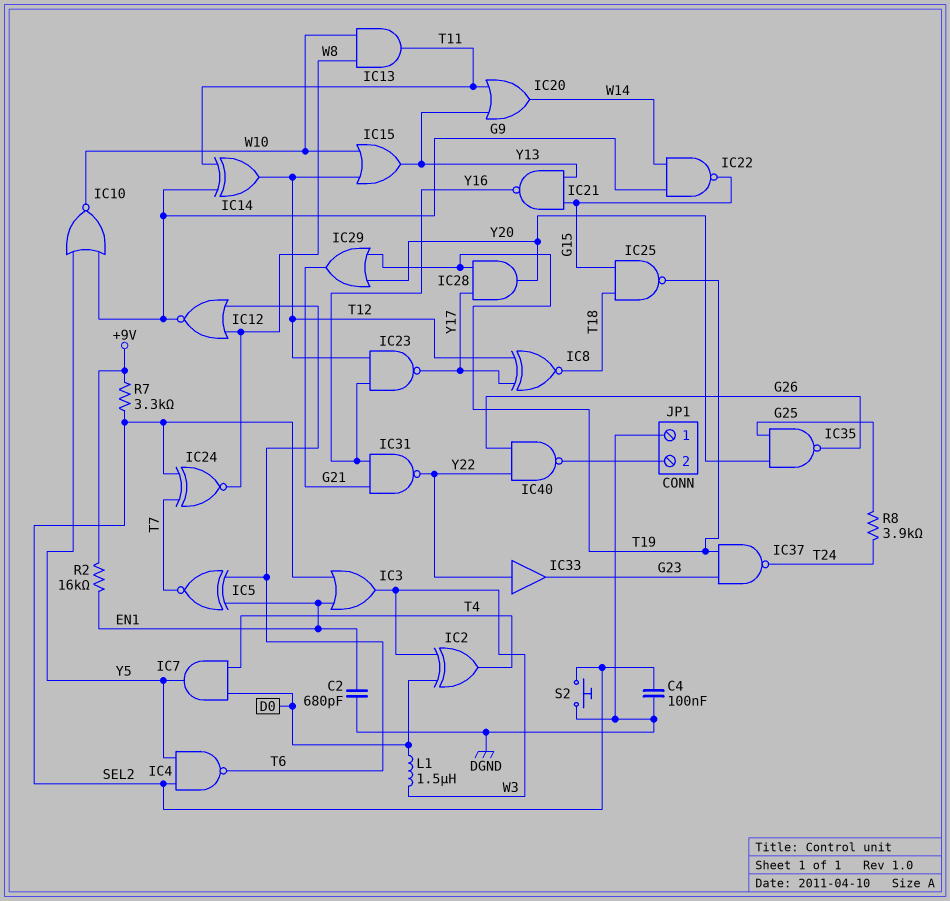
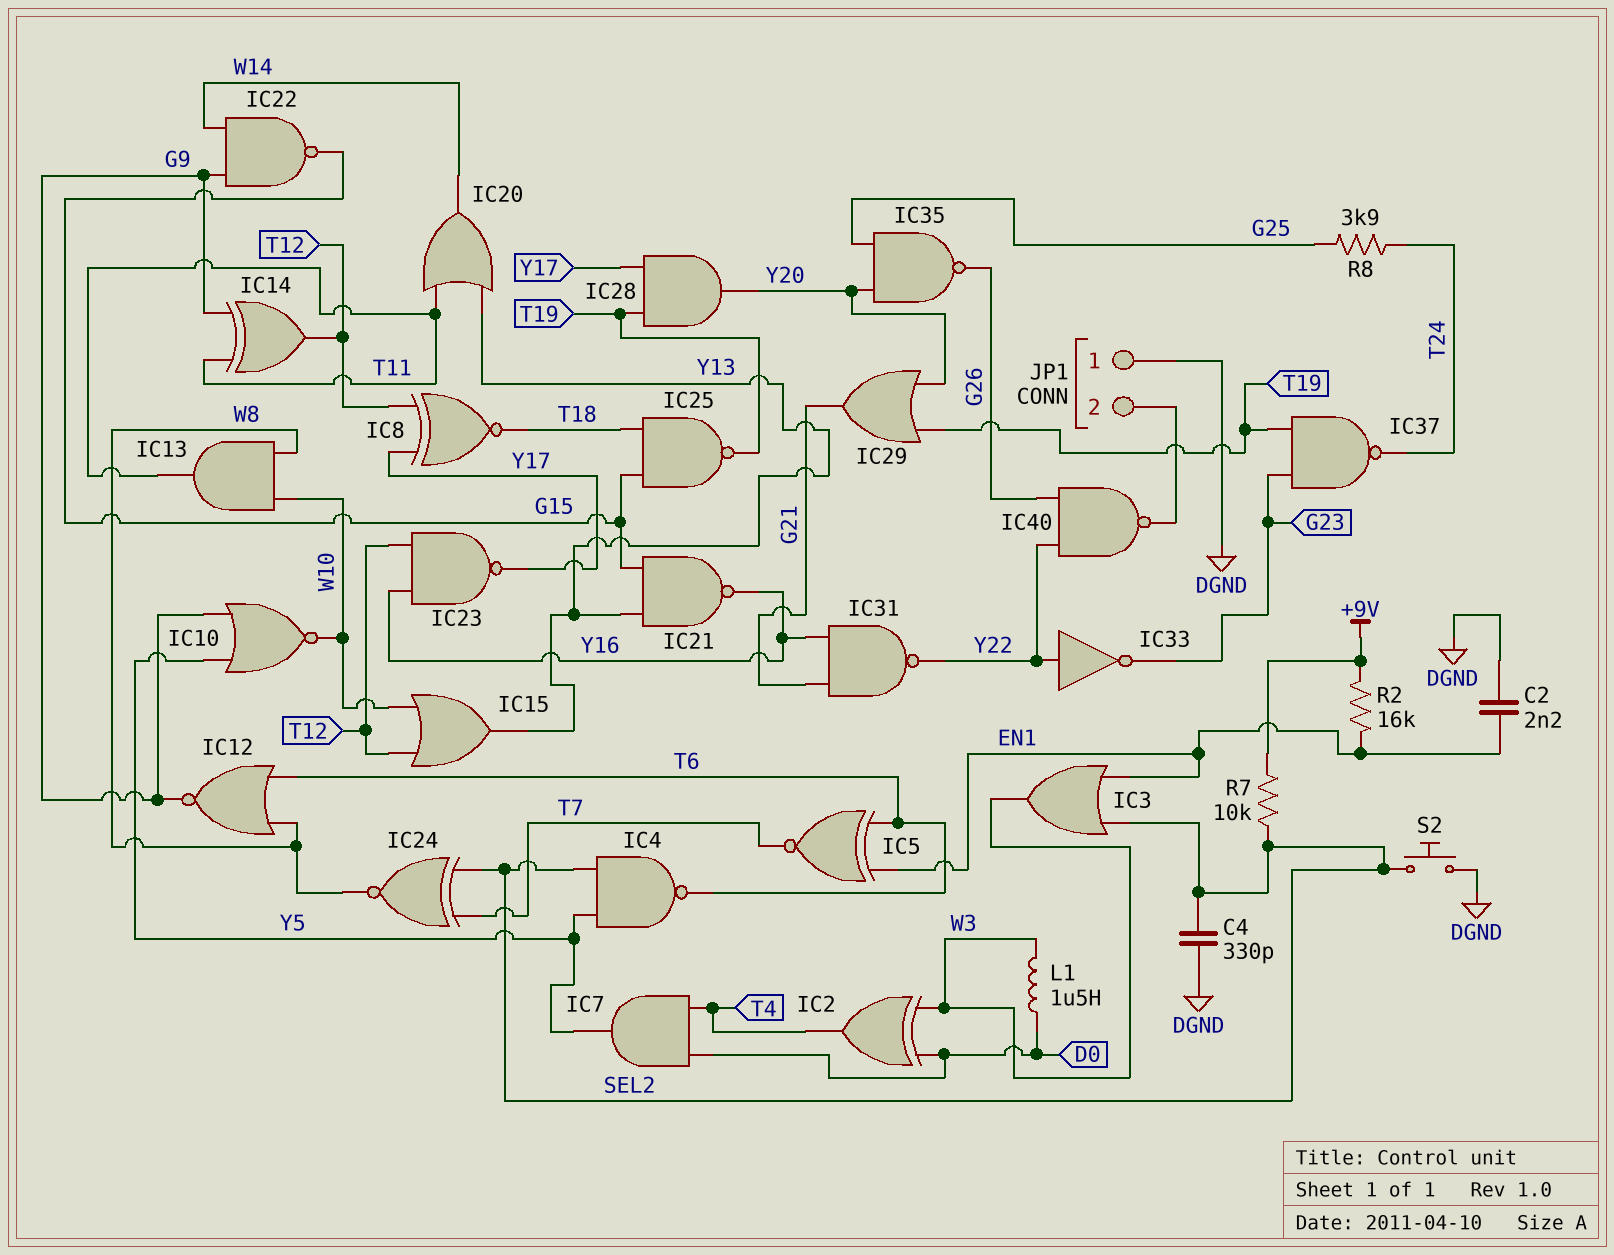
C2: 680pF (DGND, EN1) -> 2.2nF (DGND, EN1)
C4: 100nF (DGND, SEL2) -> 330pF (DGND, SEL2)
IC33: buffer (in Y22, out G23) -> NOT (in Y22, out G23)
R7: 3.3k (+9V, SEL2) -> 10k (+9V, SEL2)

